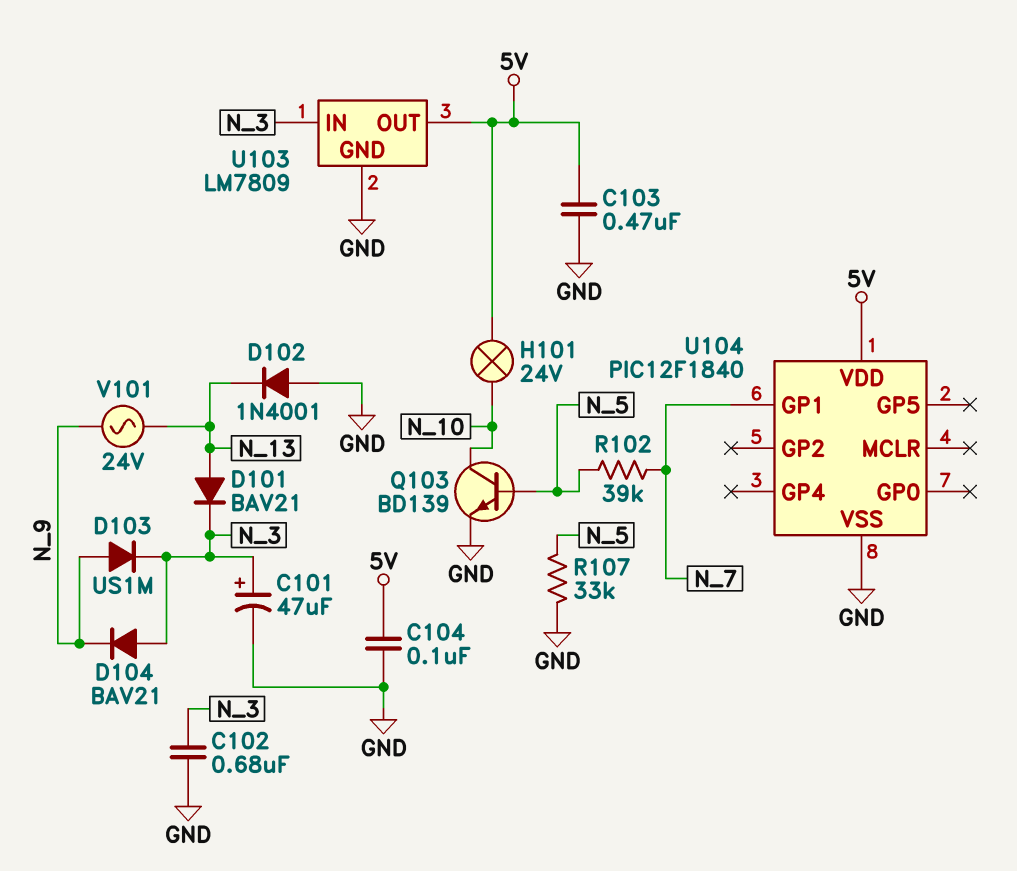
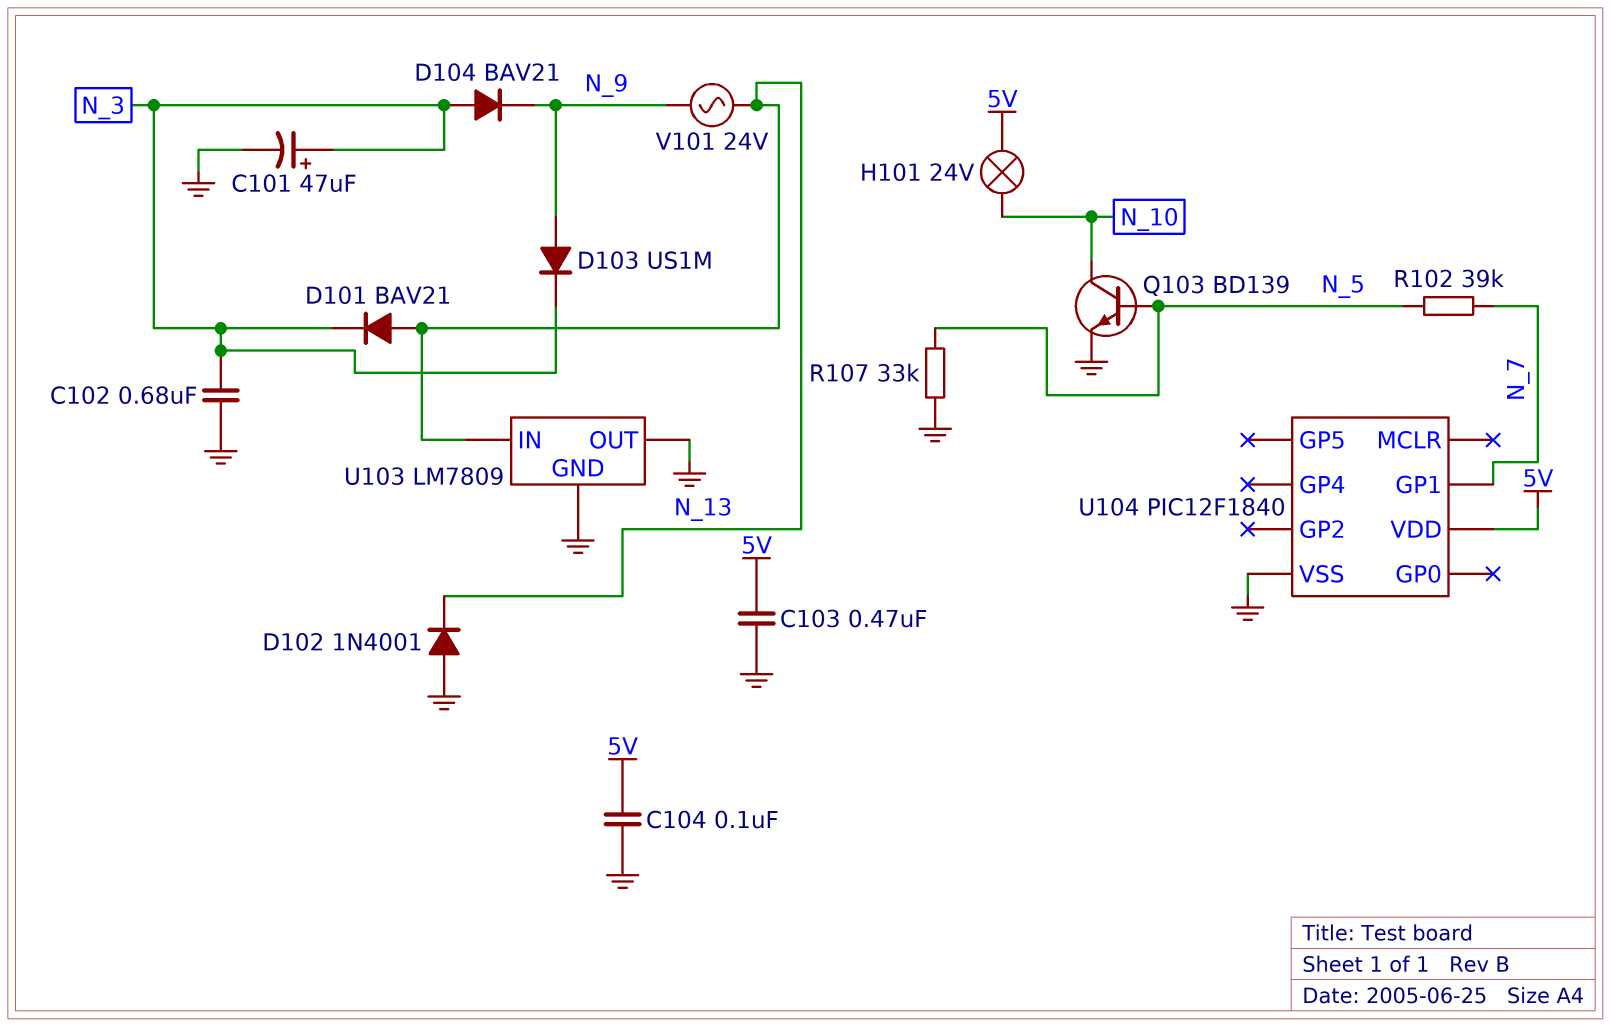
U103 pin IN: N_3 -> N_13
U103 pin OUT: 5V -> GND

